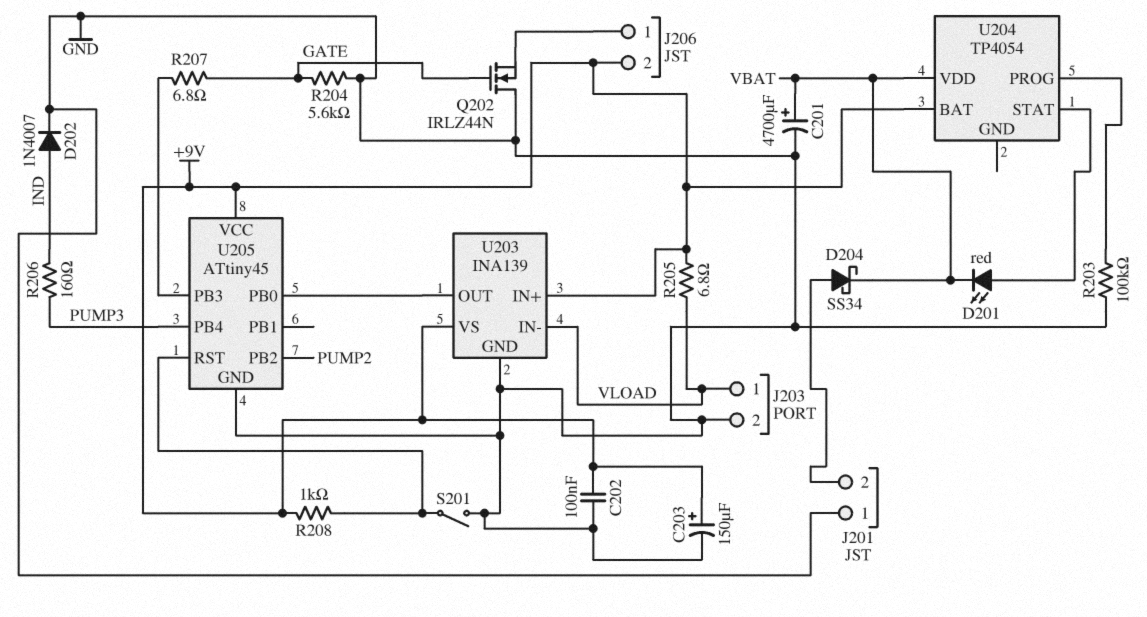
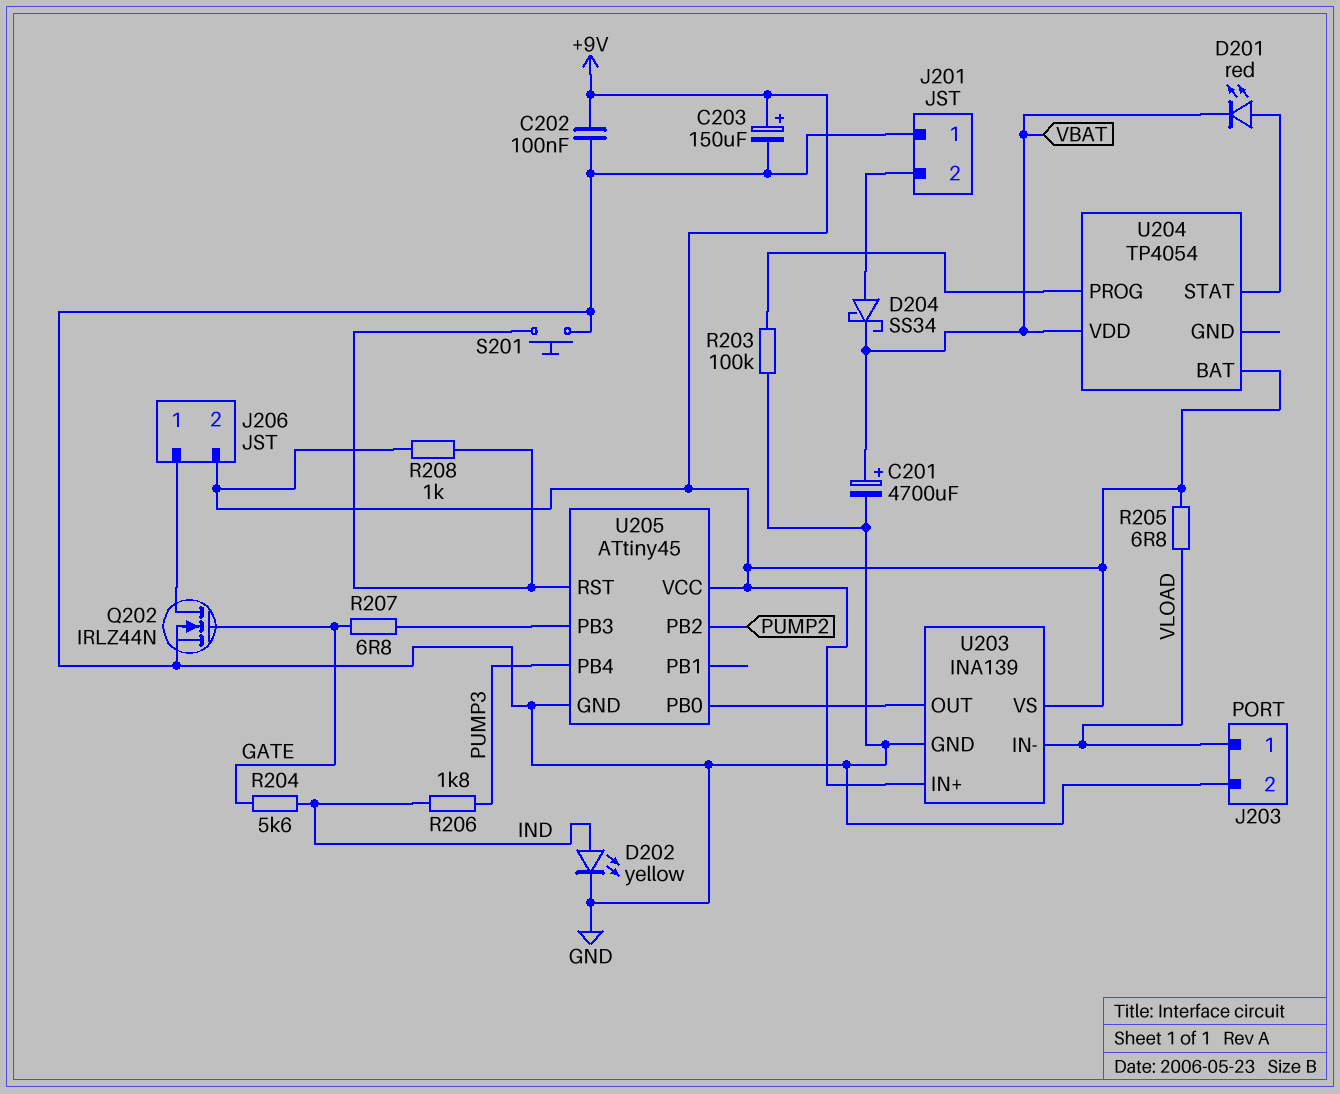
D202: diode 1N4007 (A IND, K GND) -> LED yellow (A IND, K GND)
Q202: NMOS IRLZ44N (G GATE, D GND, S J206/1) -> NMOS IRLZ44N (G GATE, D J206/1, S GND)
R204: 5.6k (GATE, GND) -> 5.6k (GATE, IND)
R206: 160 (IND, PUMP3) -> 1.8k (IND, PUMP3)
S201: switch (GND, U205/RST) -> button (GND, U205/RST)

